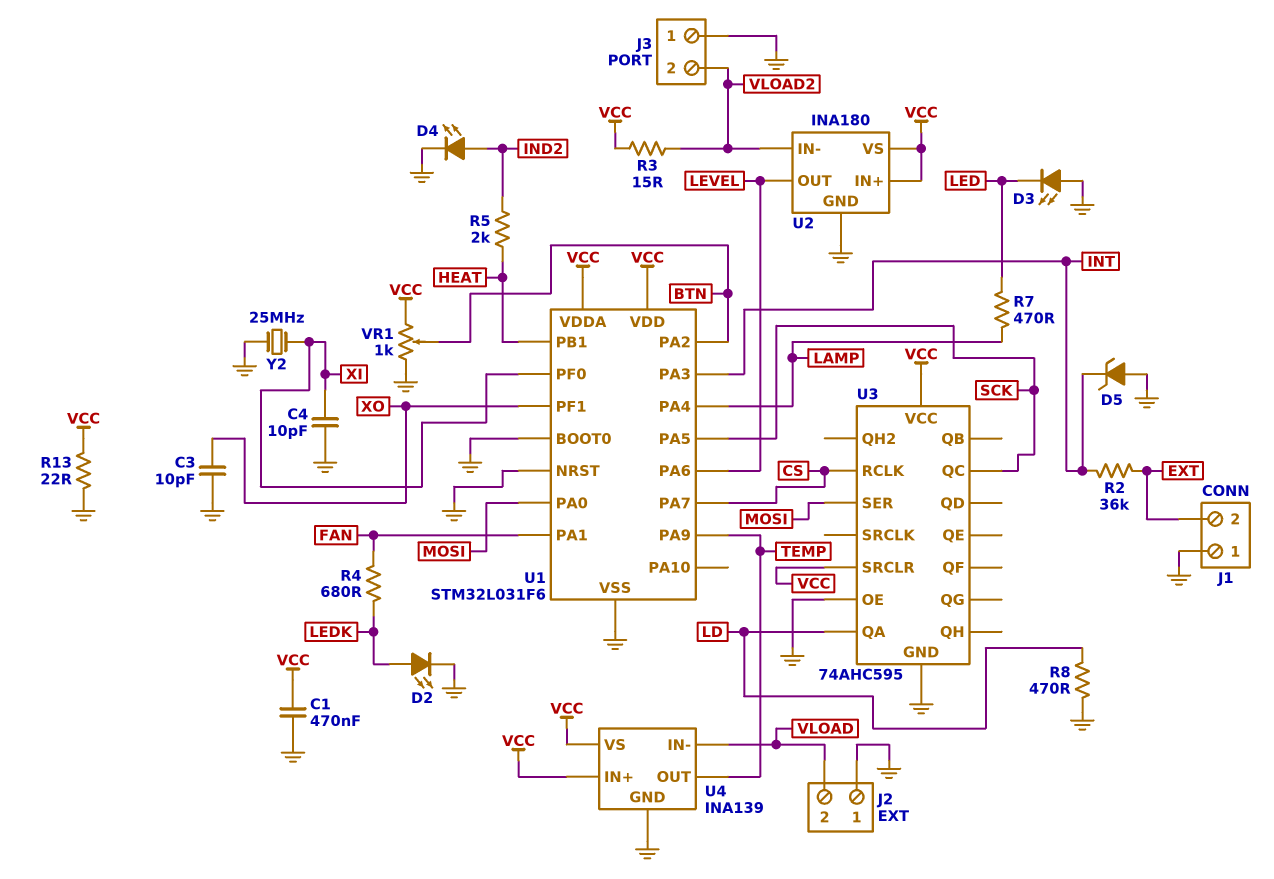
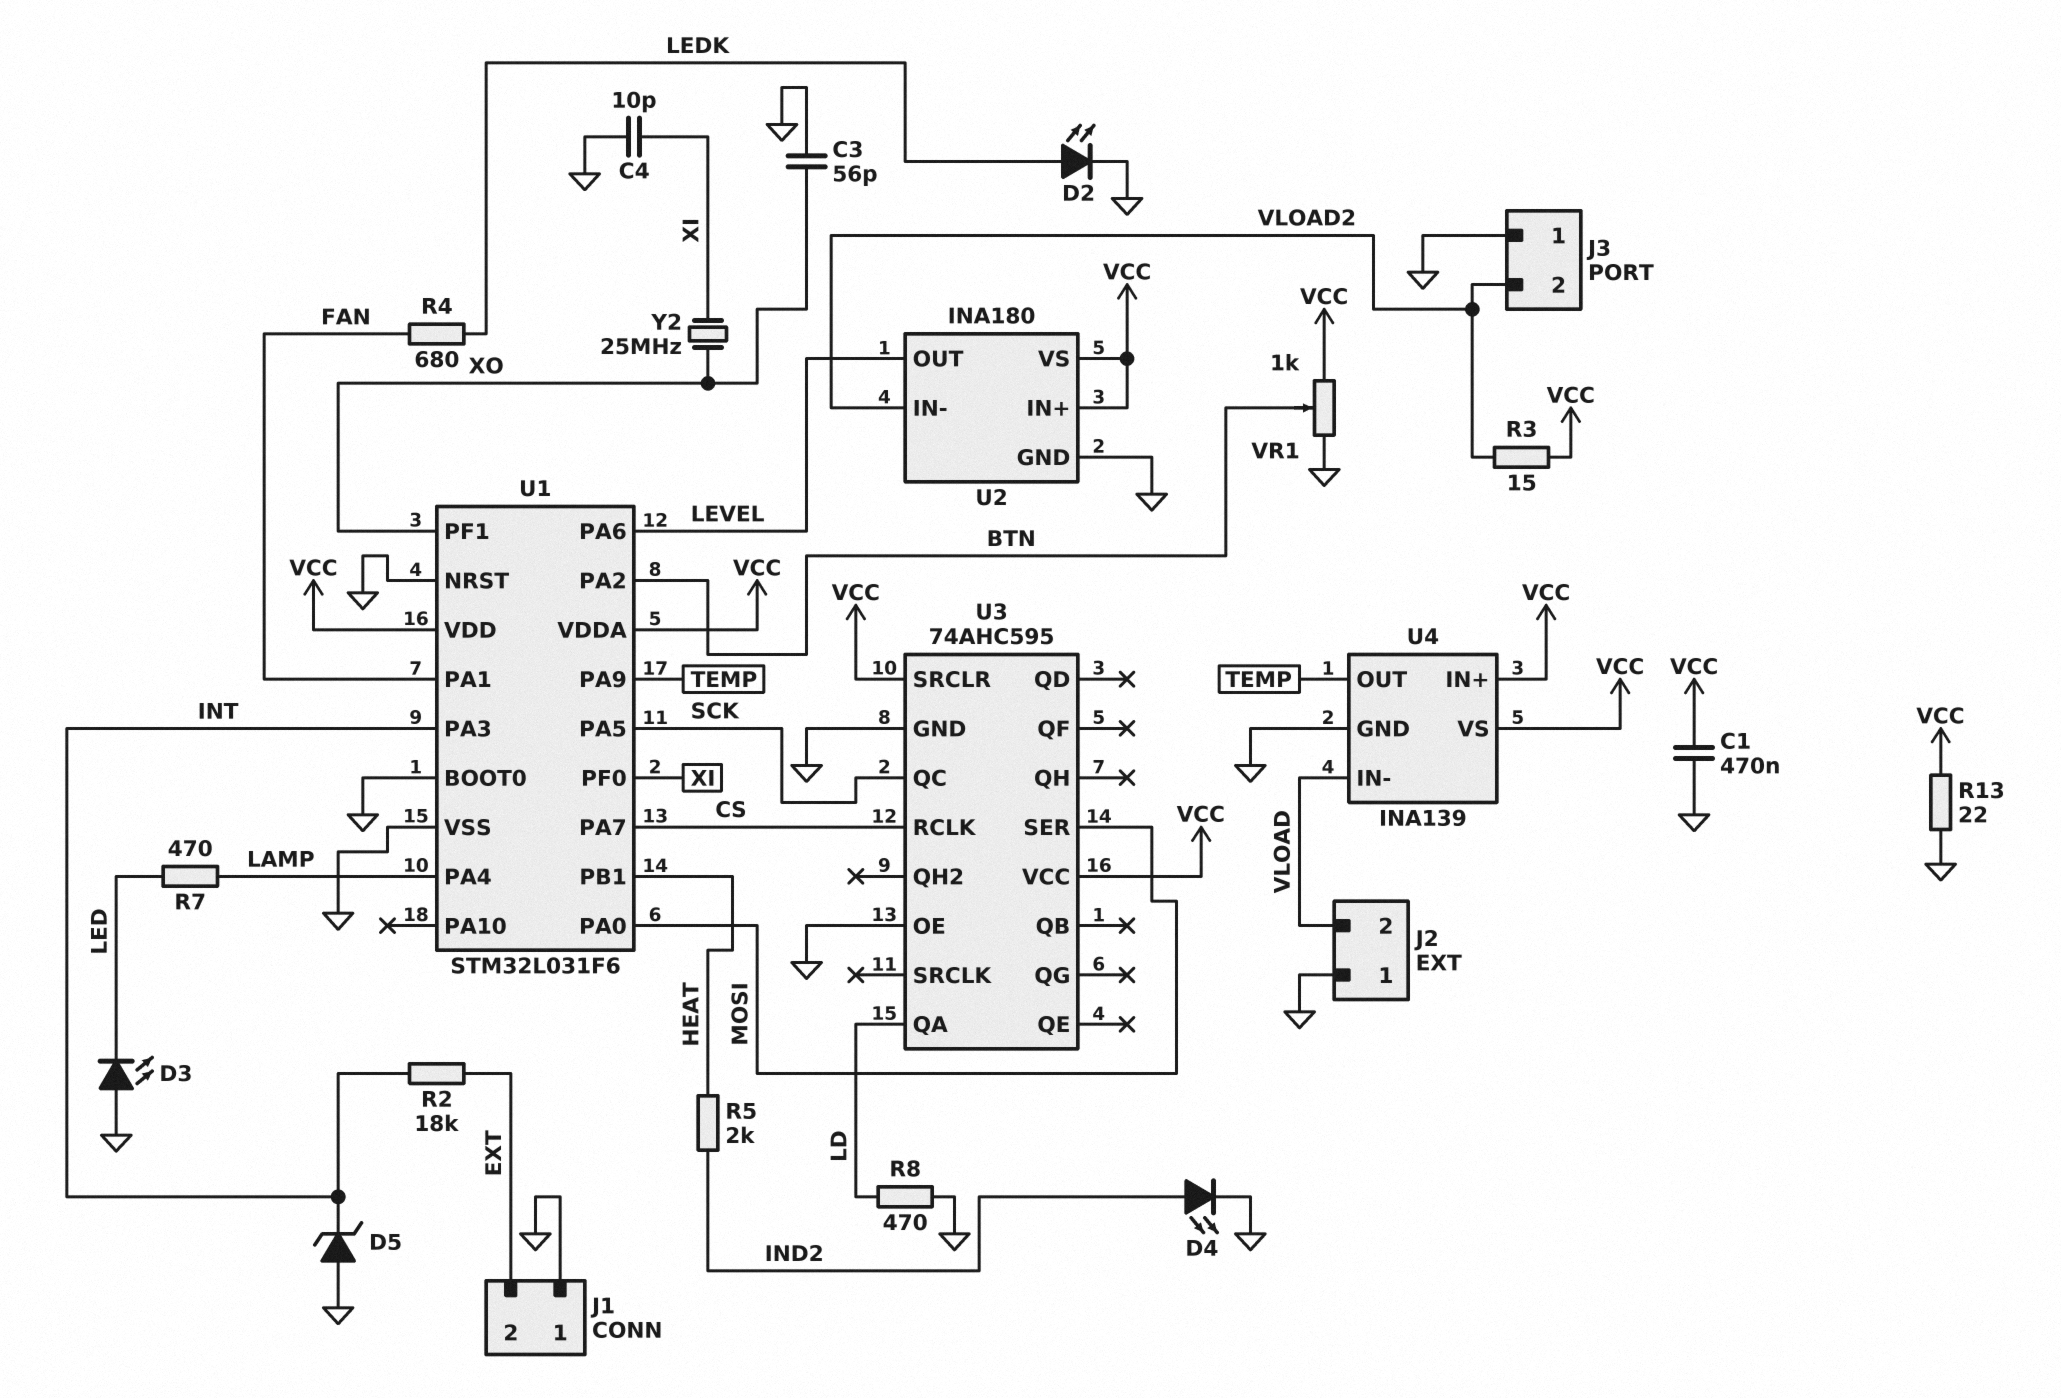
C3: 10pF (GND, XO) -> 56pF (GND, XO)
R2: 36k (EXT, INT) -> 18k (EXT, INT)
Y2: 25MHz (GND, XI) -> 25MHz (XI, XO)

